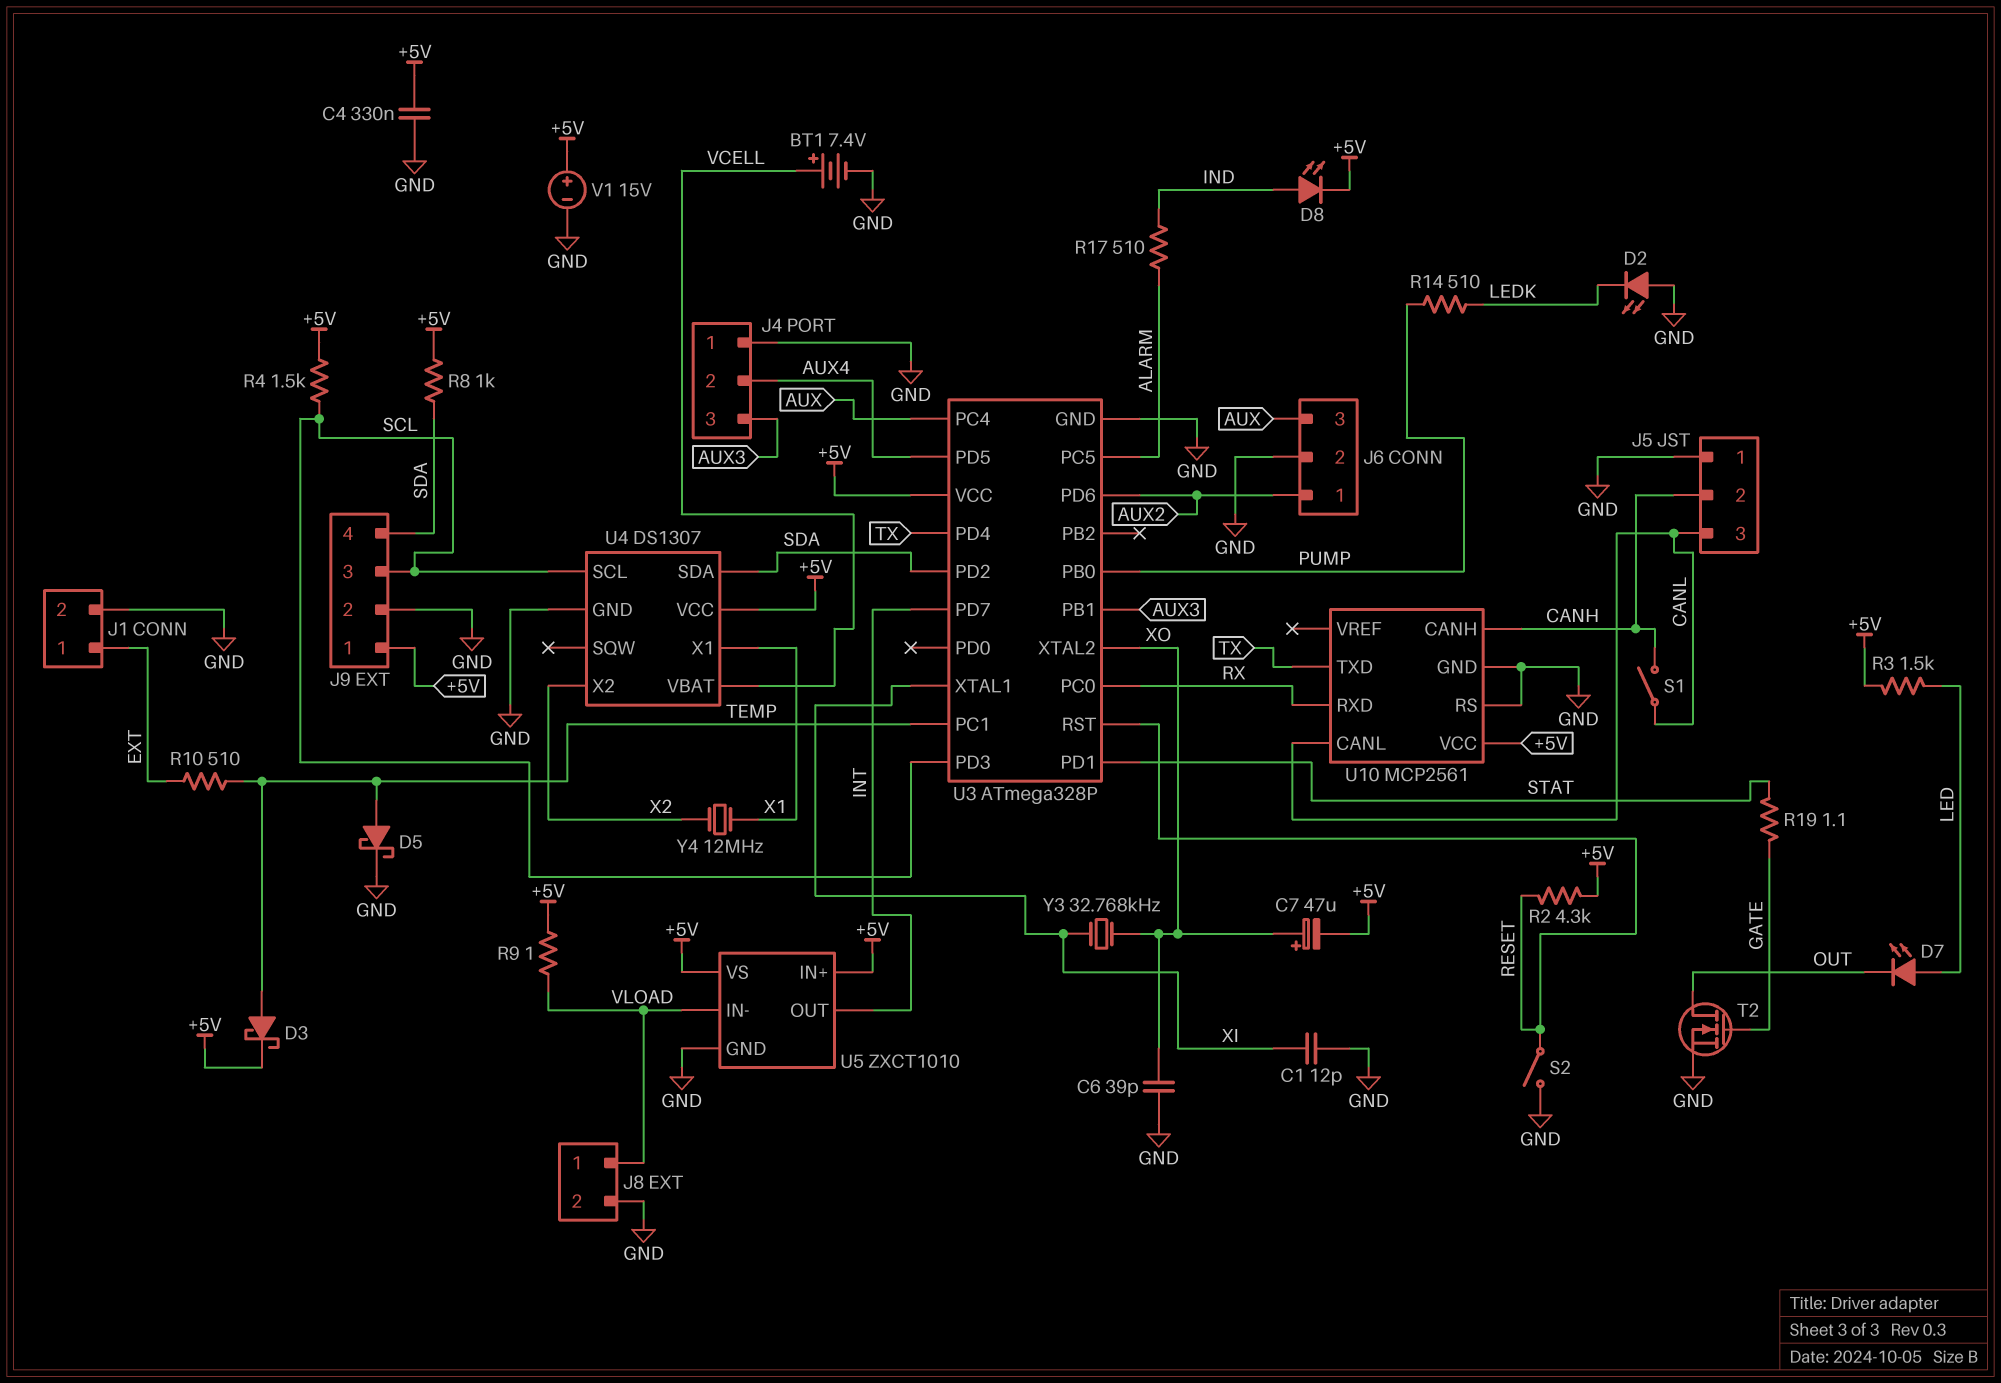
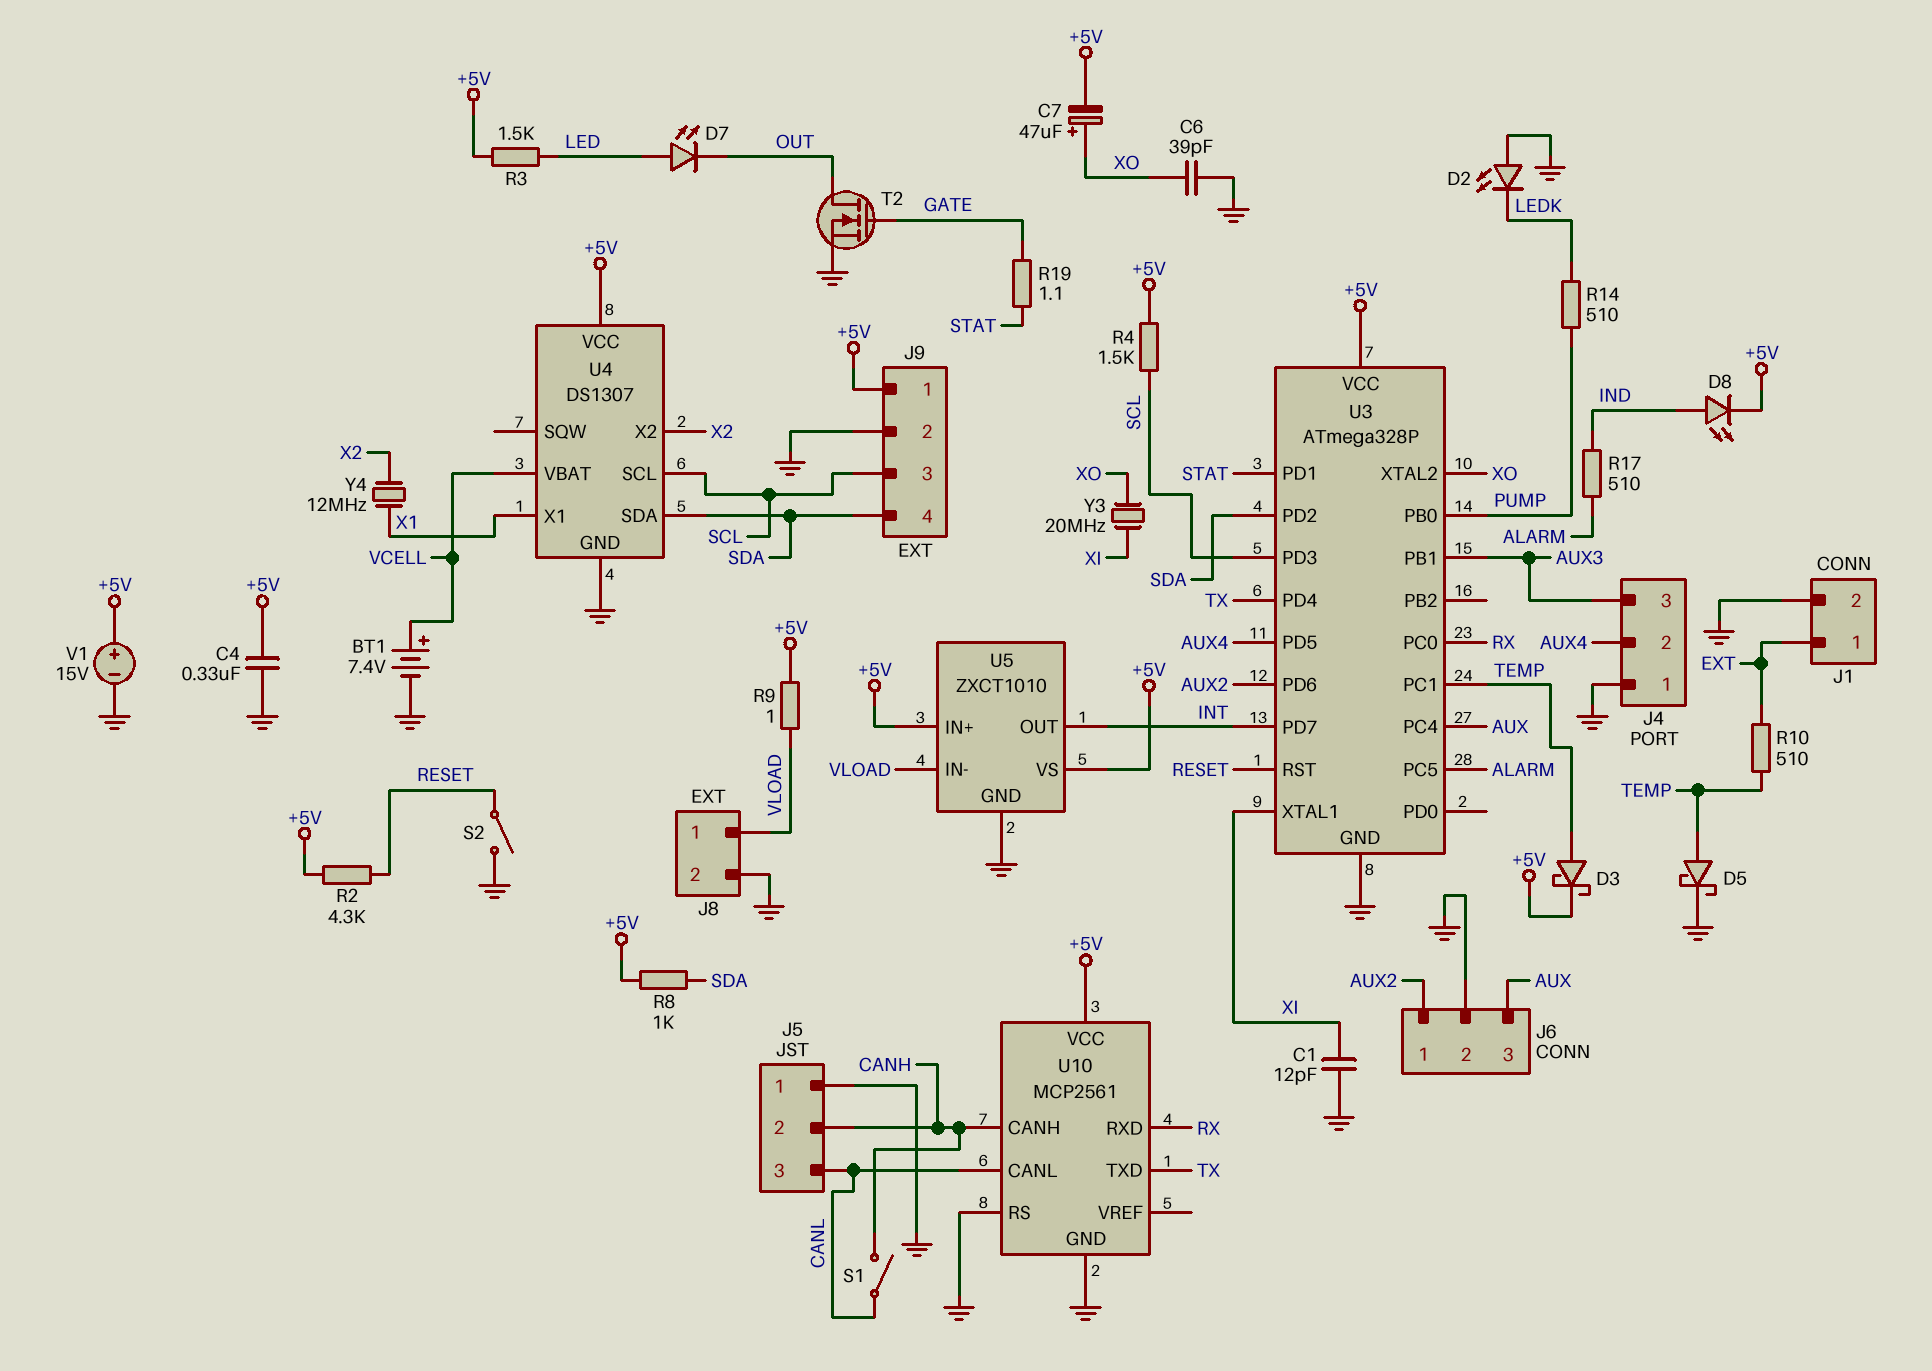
Y3: 32.768kHz (XI, XO) -> 20MHz (XI, XO)

